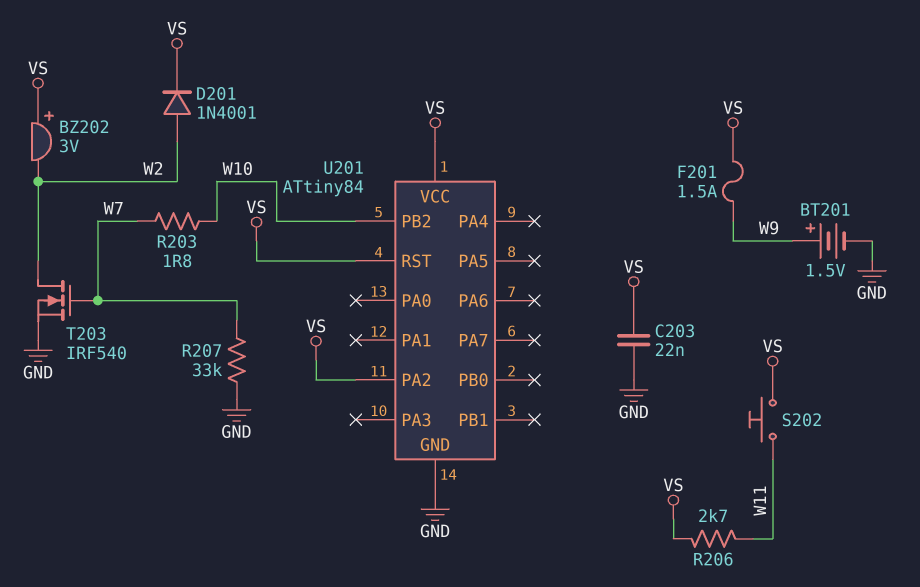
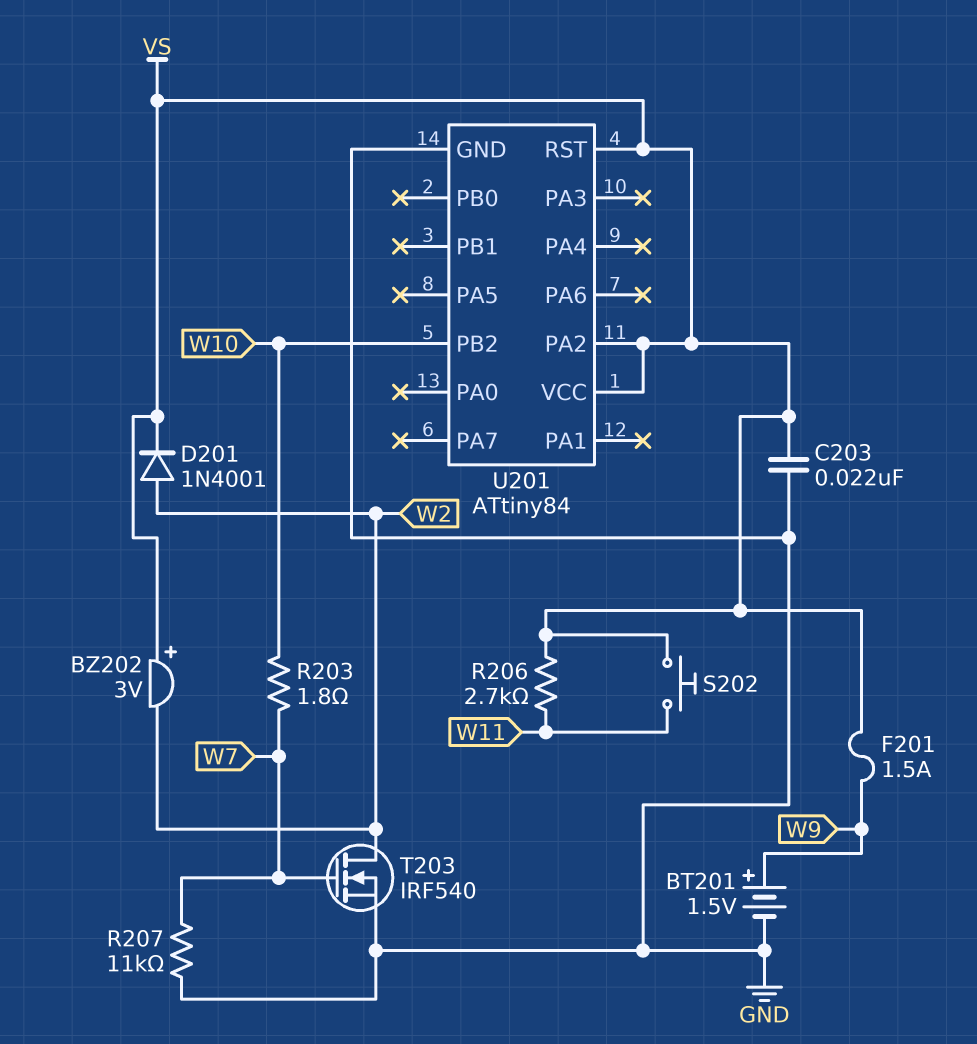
R207: 33k (GND, W7) -> 11k (GND, W7)

